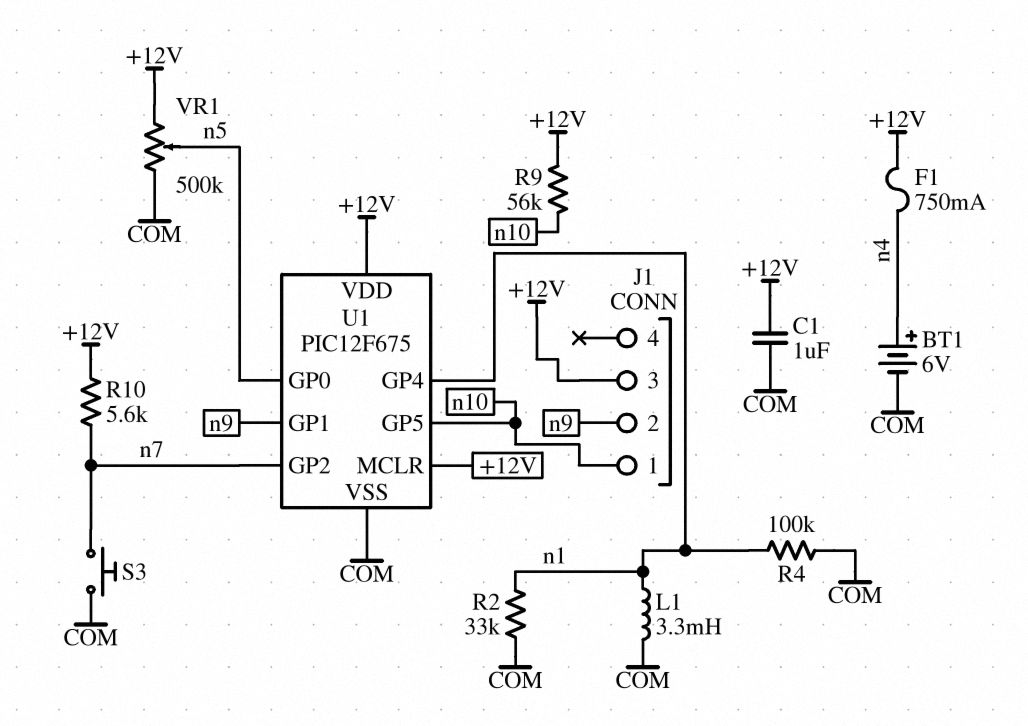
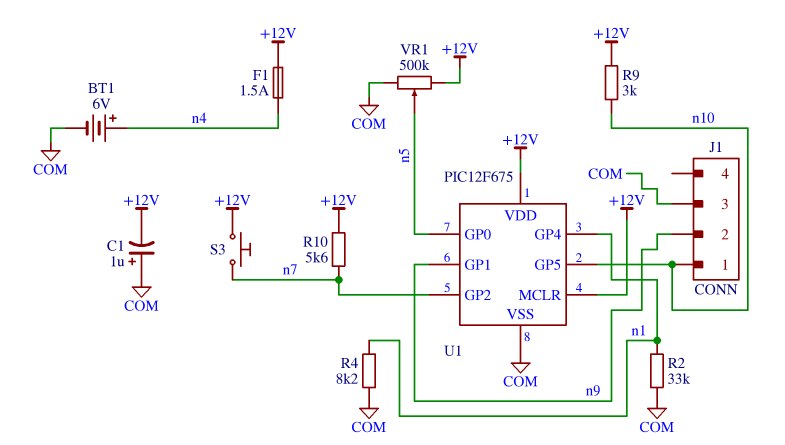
C1: 1uF (+12V, COM) -> 1uF (plus COM, minus +12V)
F1: 750mA (+12V, n4) -> 1.5A (+12V, n4)
J1 pin 3: +12V -> COM
L1: 3.3mH (COM, n1) -> none
R4: 100k (COM, n1) -> 8.2k (COM, n1)
R9: 56k (+12V, n10) -> 3k (+12V, n10)
S3: button (COM, n7) -> button (+12V, n7)

